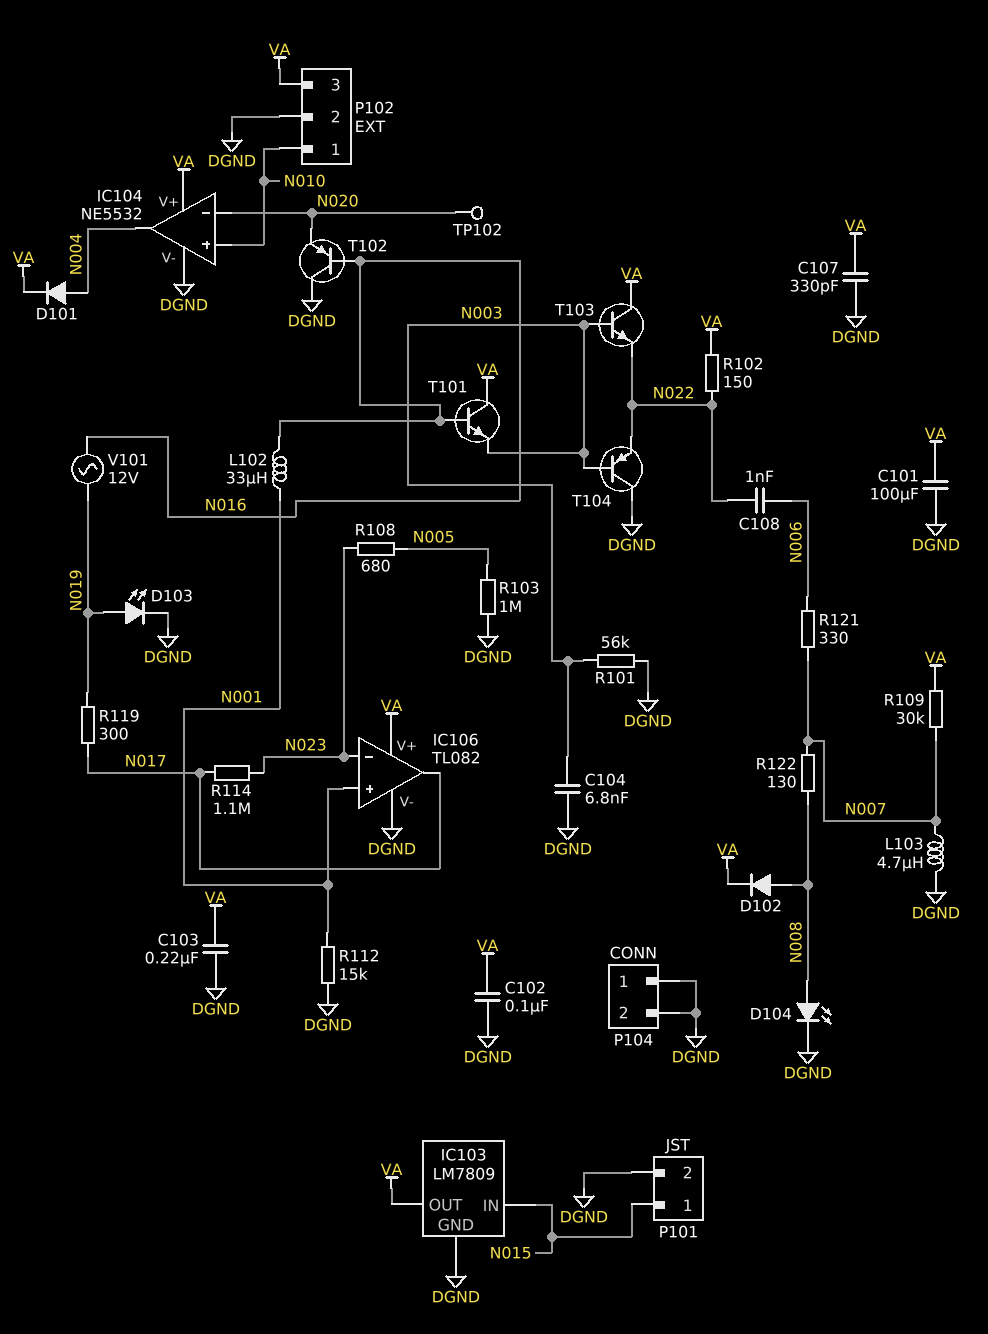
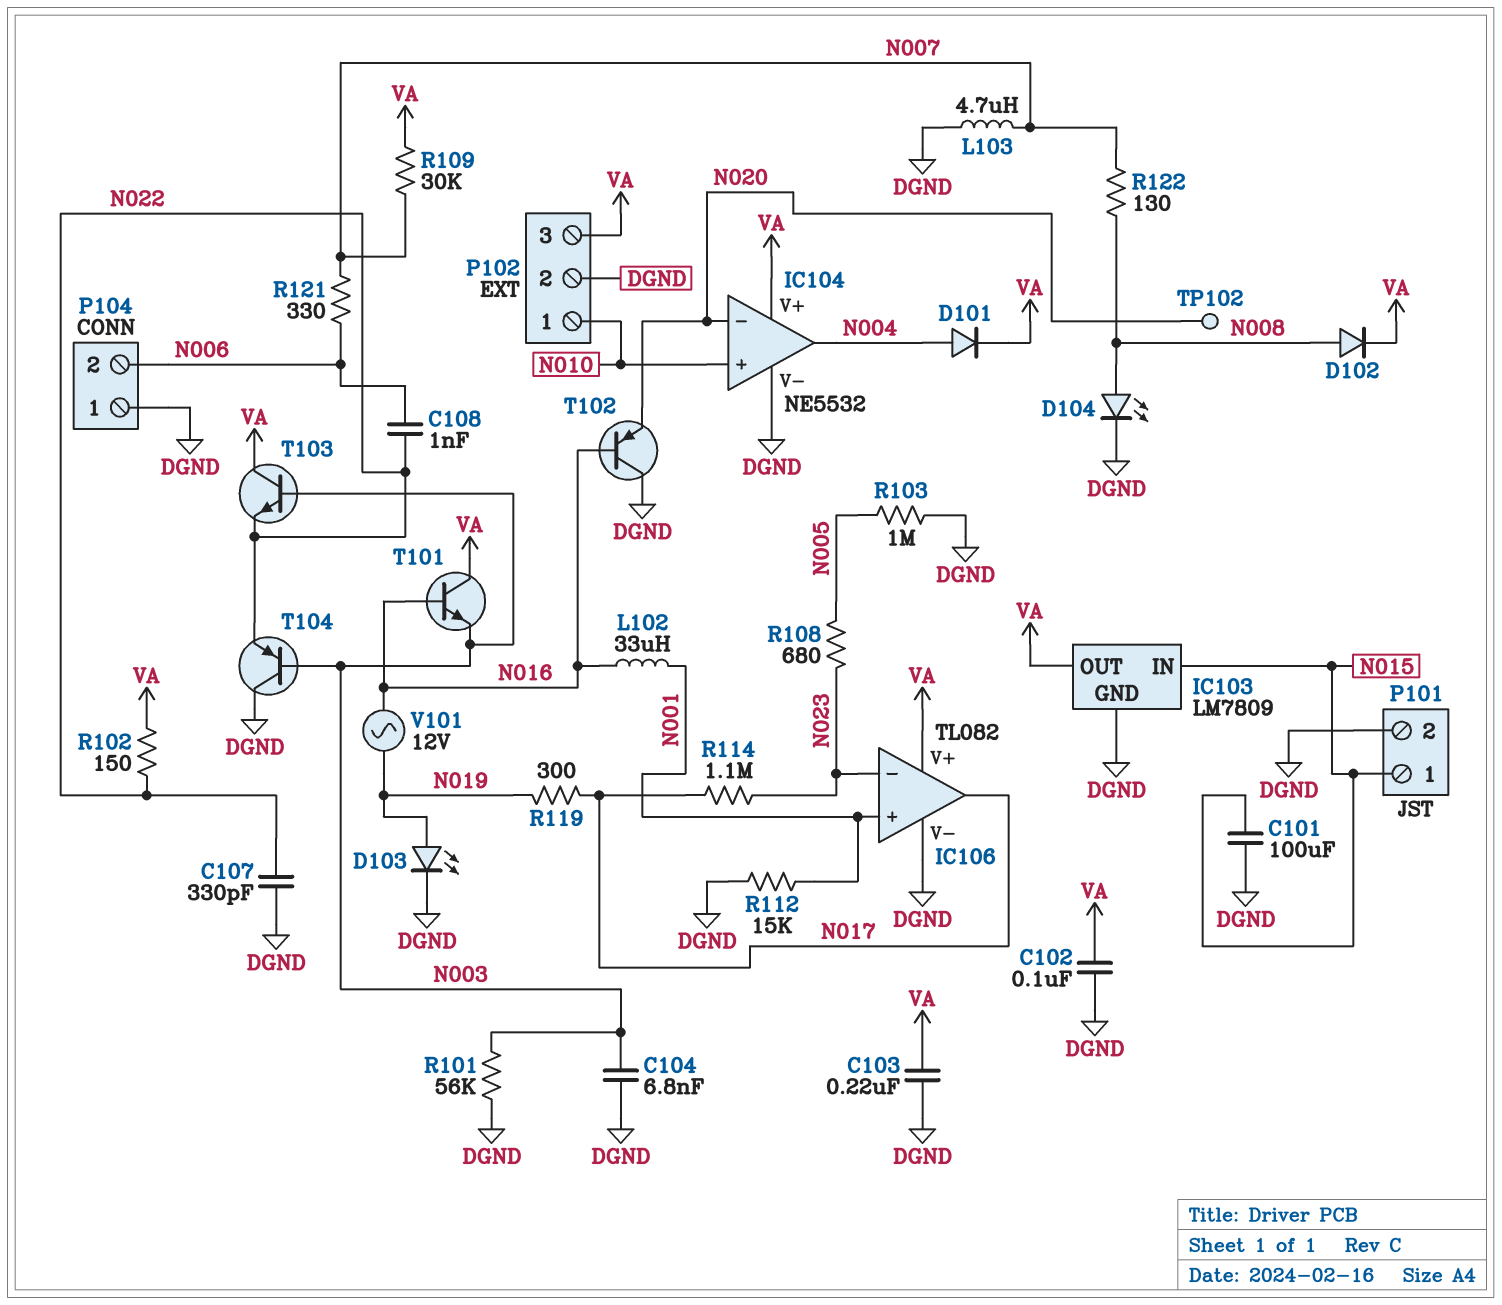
C101: 100uF (DGND, VA) -> 100uF (DGND, N015)
C107: 330pF (DGND, VA) -> 330pF (DGND, N022)
P104 pin 2: DGND -> N006

